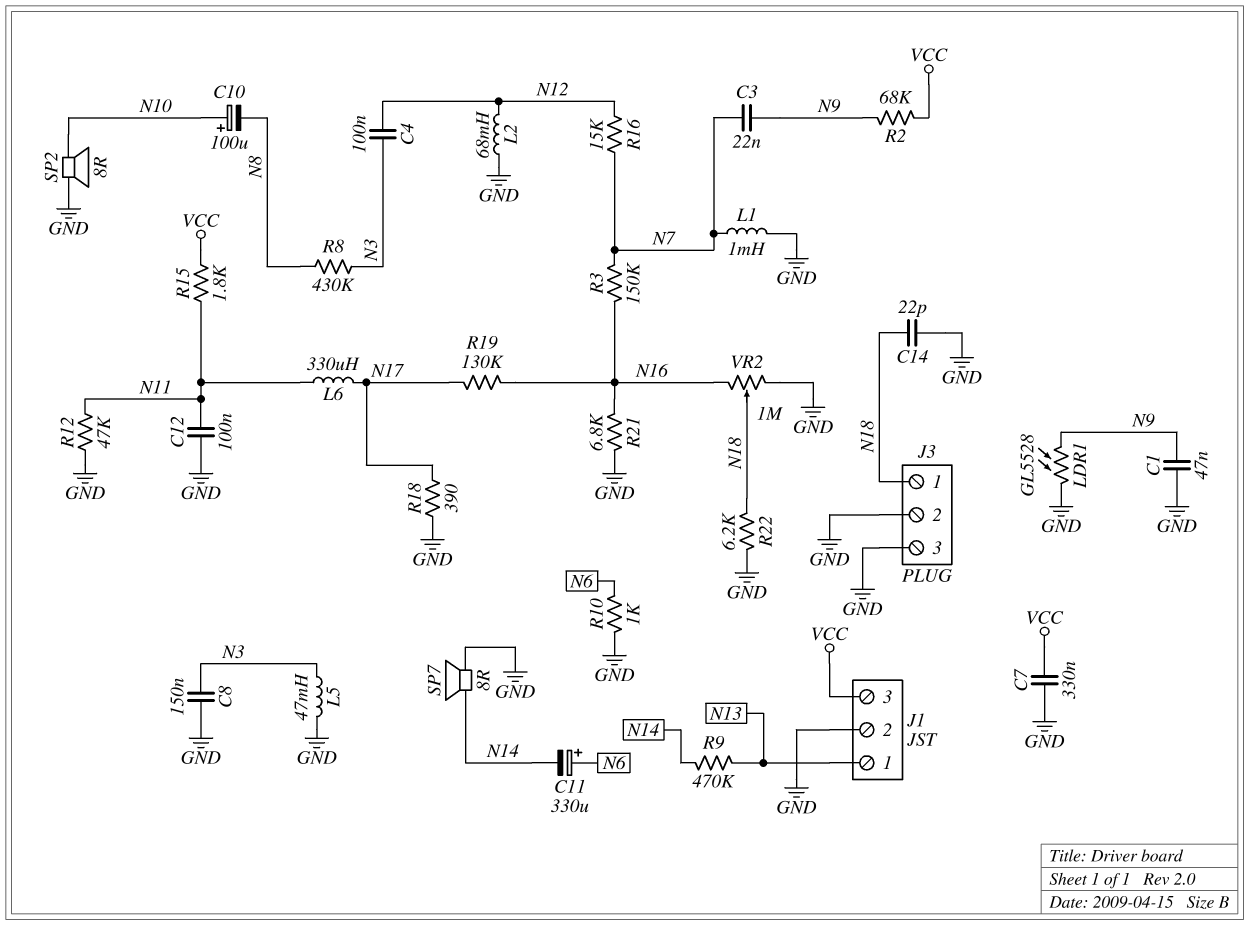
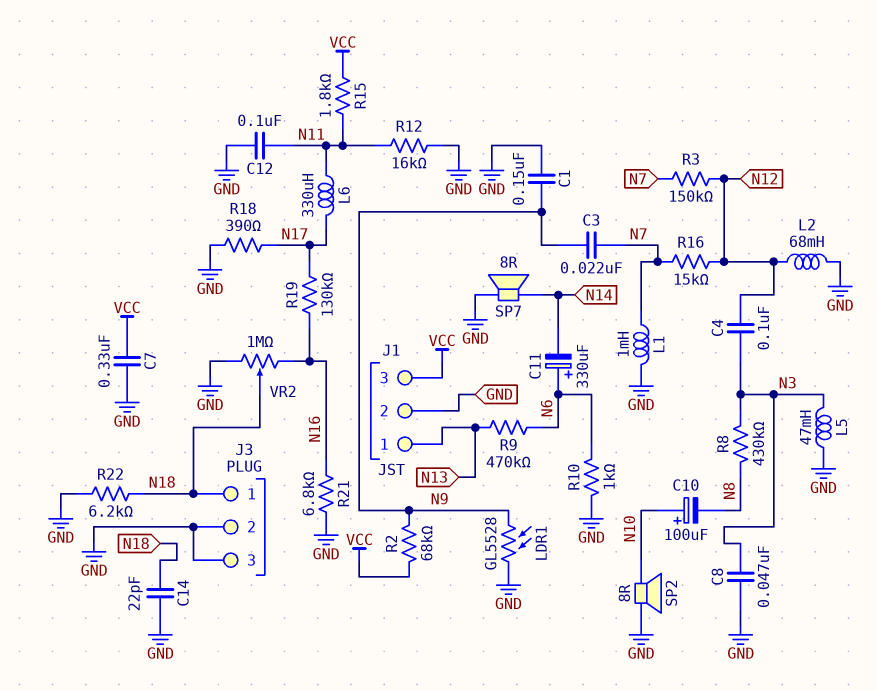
C1: 47nF (GND, N9) -> 150nF (GND, N9)
C8: 150nF (GND, N3) -> 47nF (GND, N3)
R3: 150k (N7, N16) -> 150k (N7, N12)
R9: 470k (N13, N14) -> 470k (N6, N13)
R12: 47k (GND, N11) -> 16k (GND, N11)

